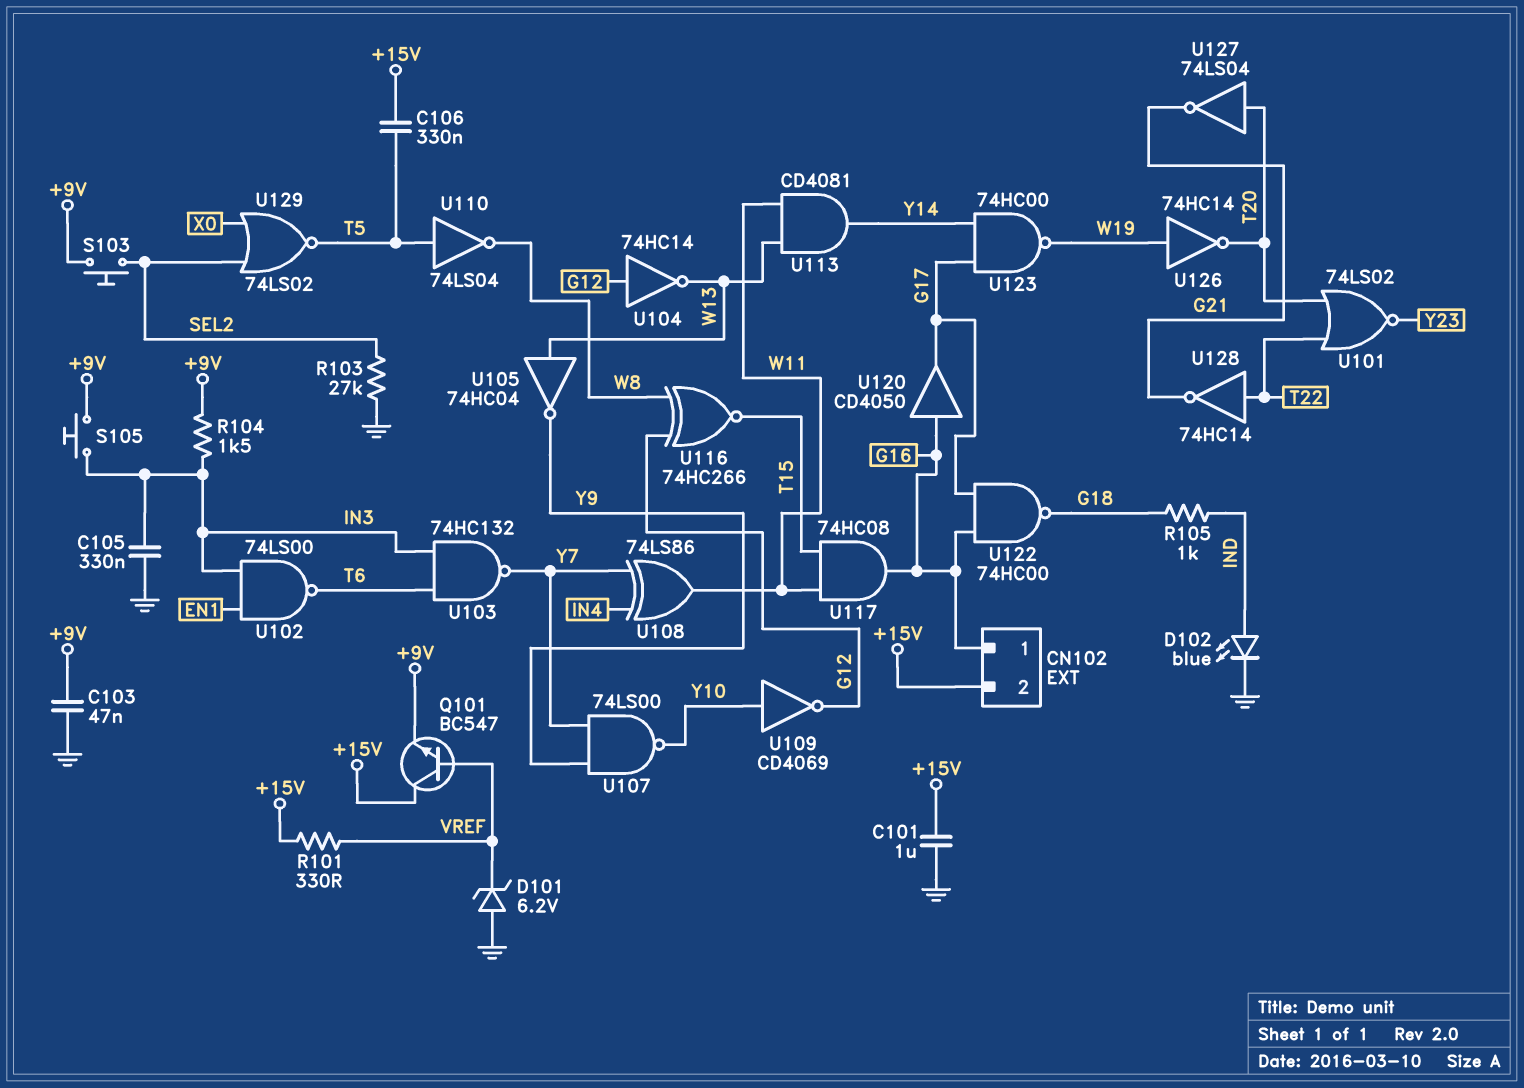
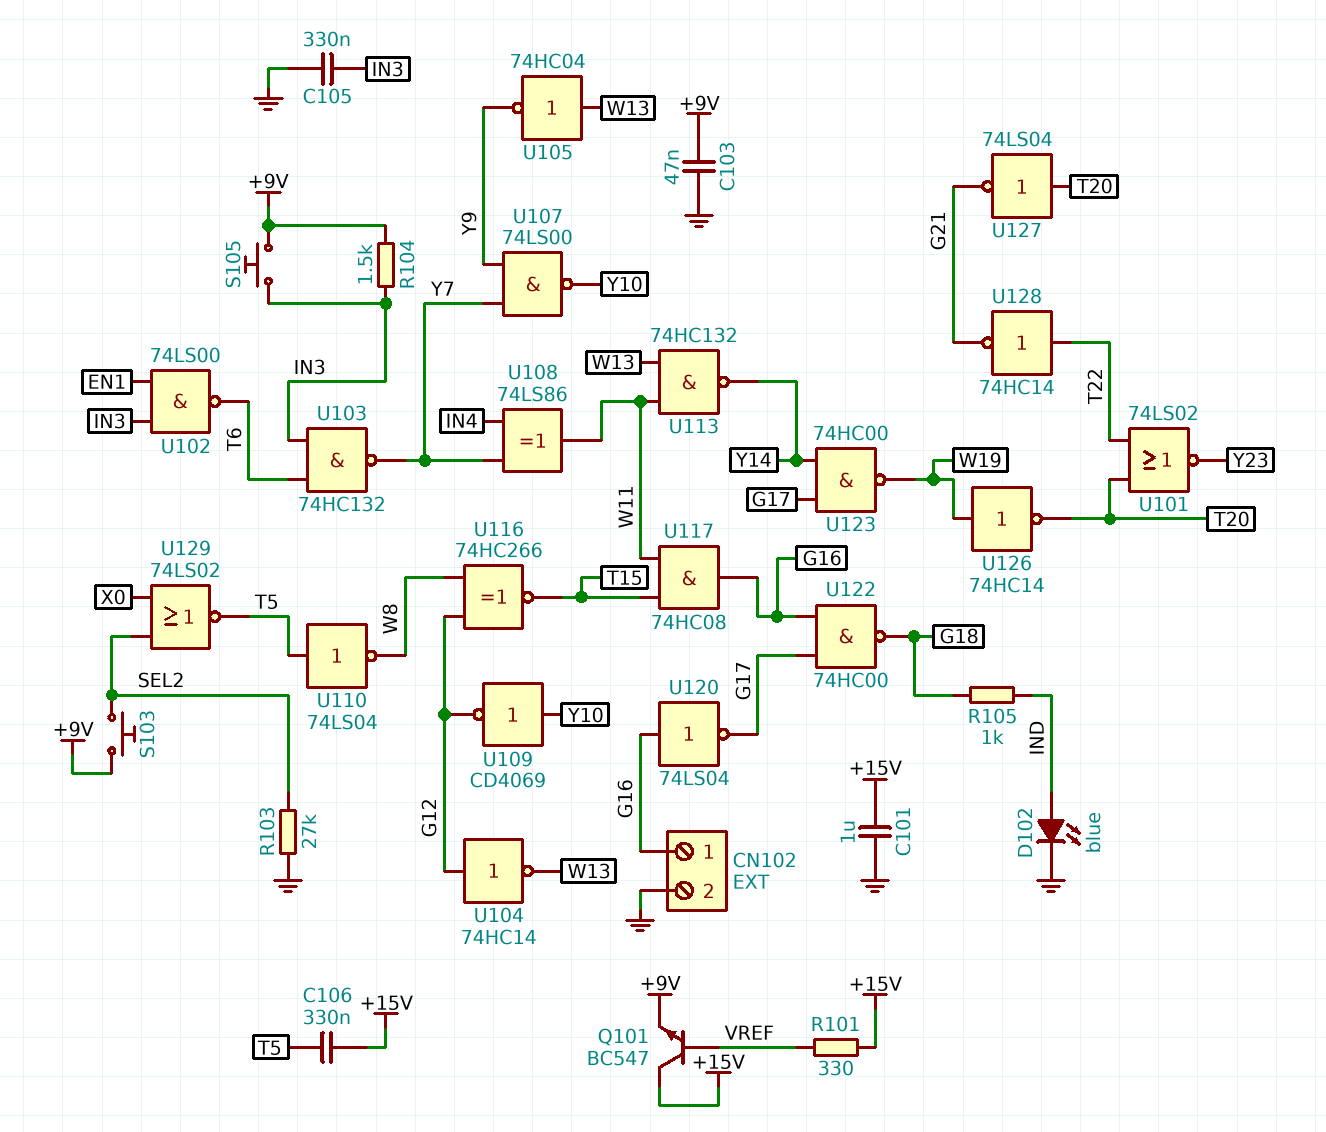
CN102 pin 2: +15V -> GND
D101: zener 6.2V (A GND, K VREF) -> none
U113: AND CD4081 (in W11, in W13, out Y14) -> NAND 74HC132 (in W11, in W13, out Y14)
U120: buffer CD4050 (in G16, out G17) -> NOT 74LS04 (in G16, out G17)

